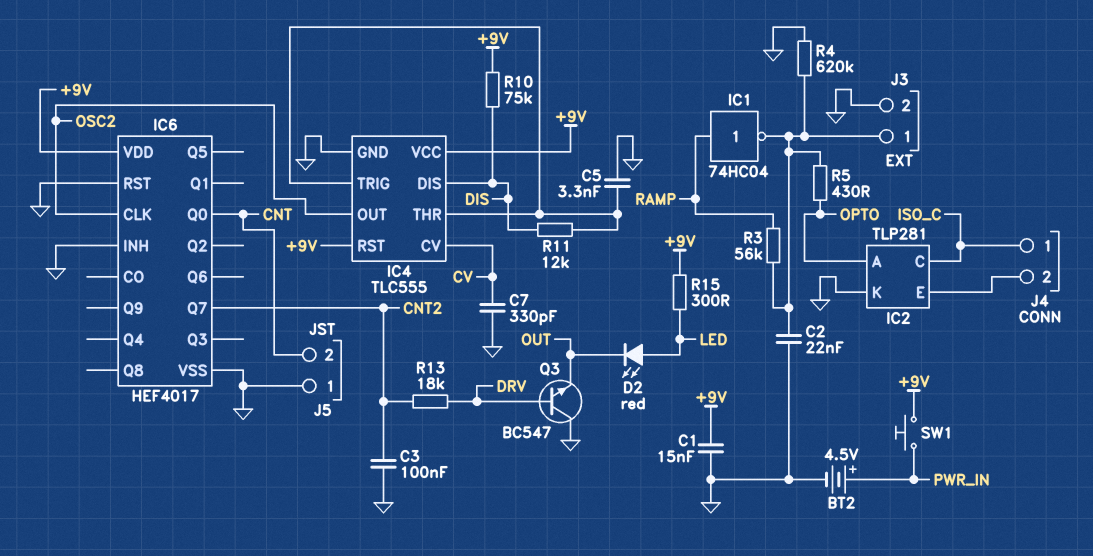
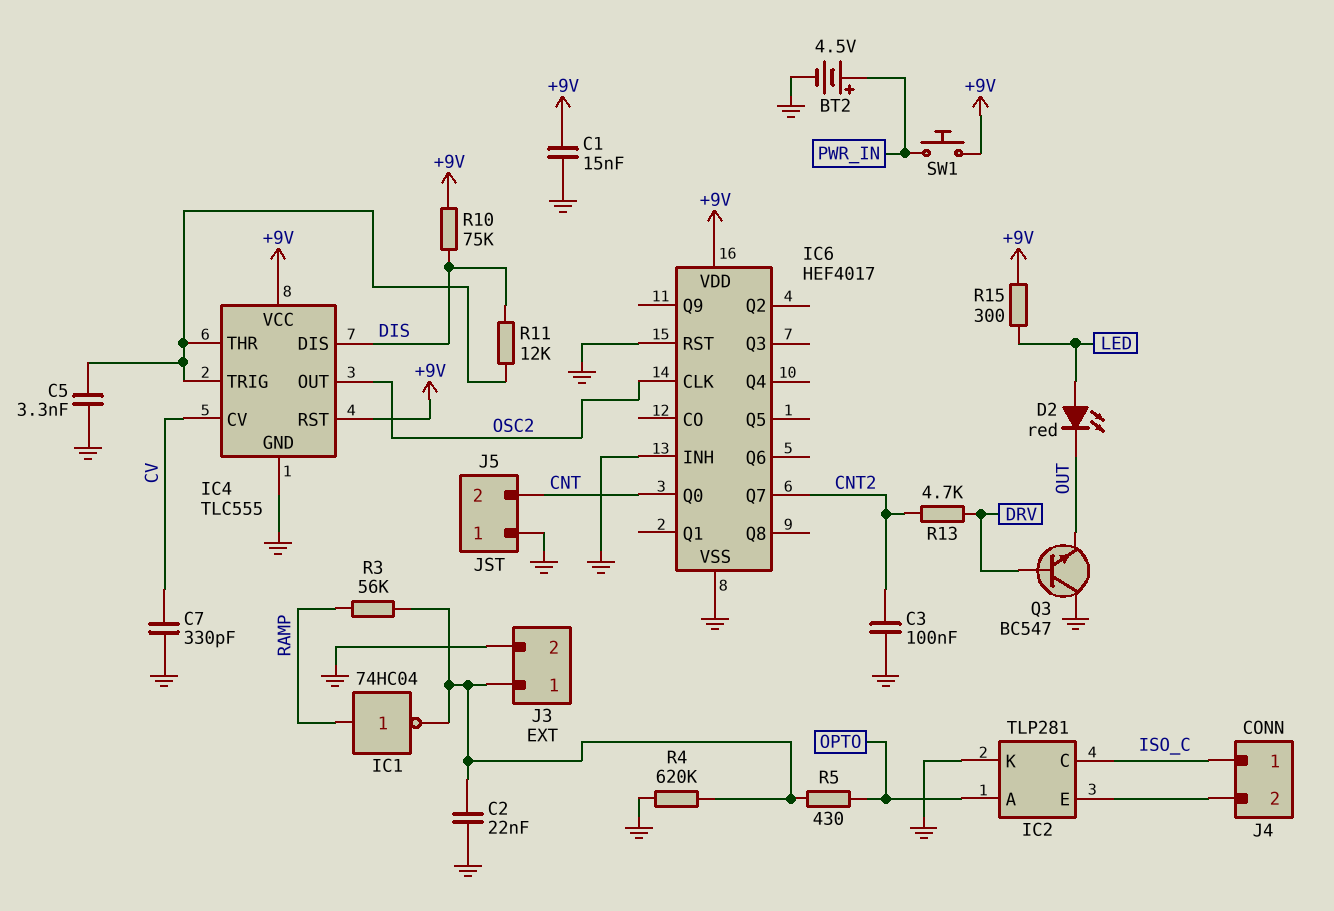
R13: 18k (CNT2, DRV) -> 4.7k (CNT2, DRV)

